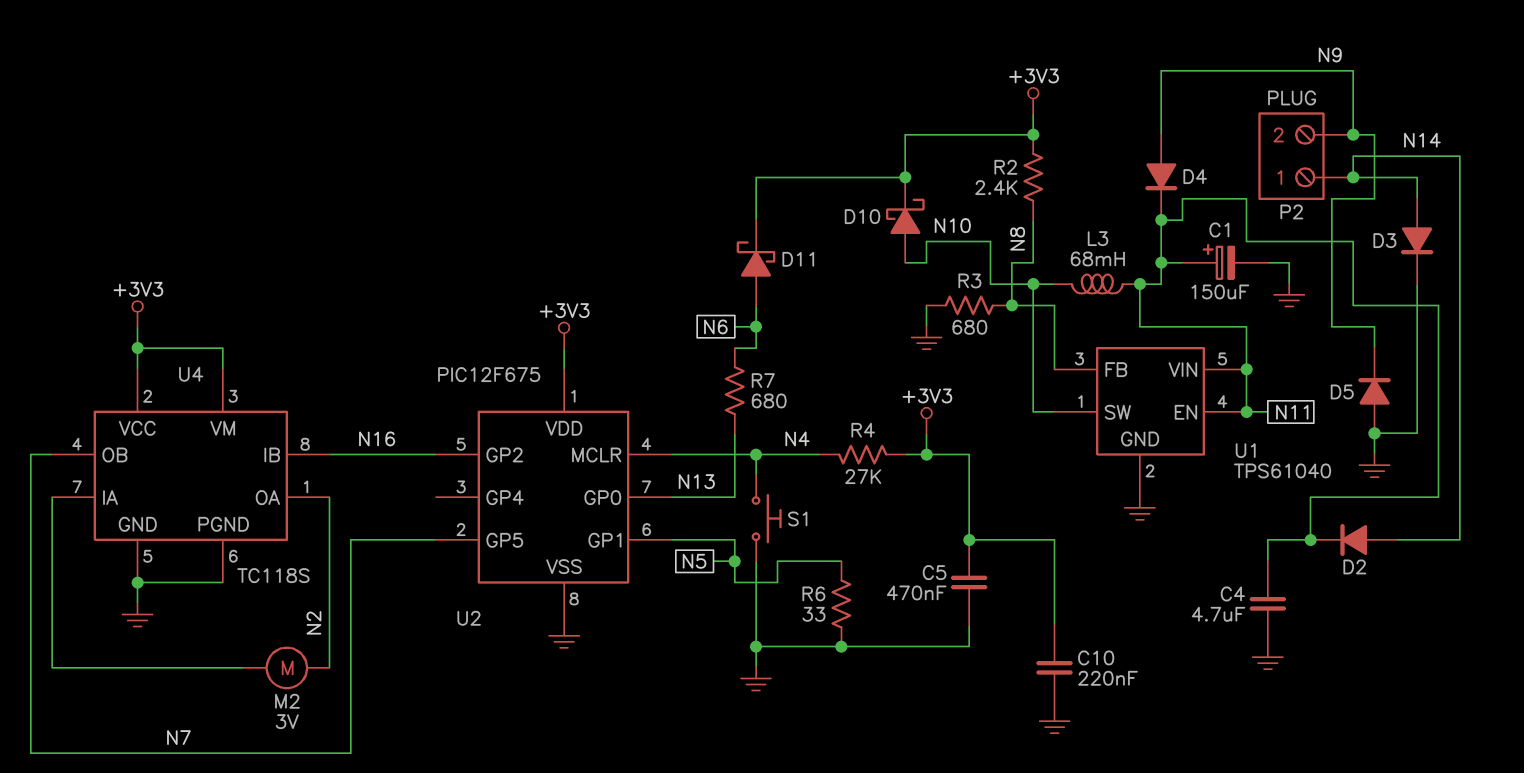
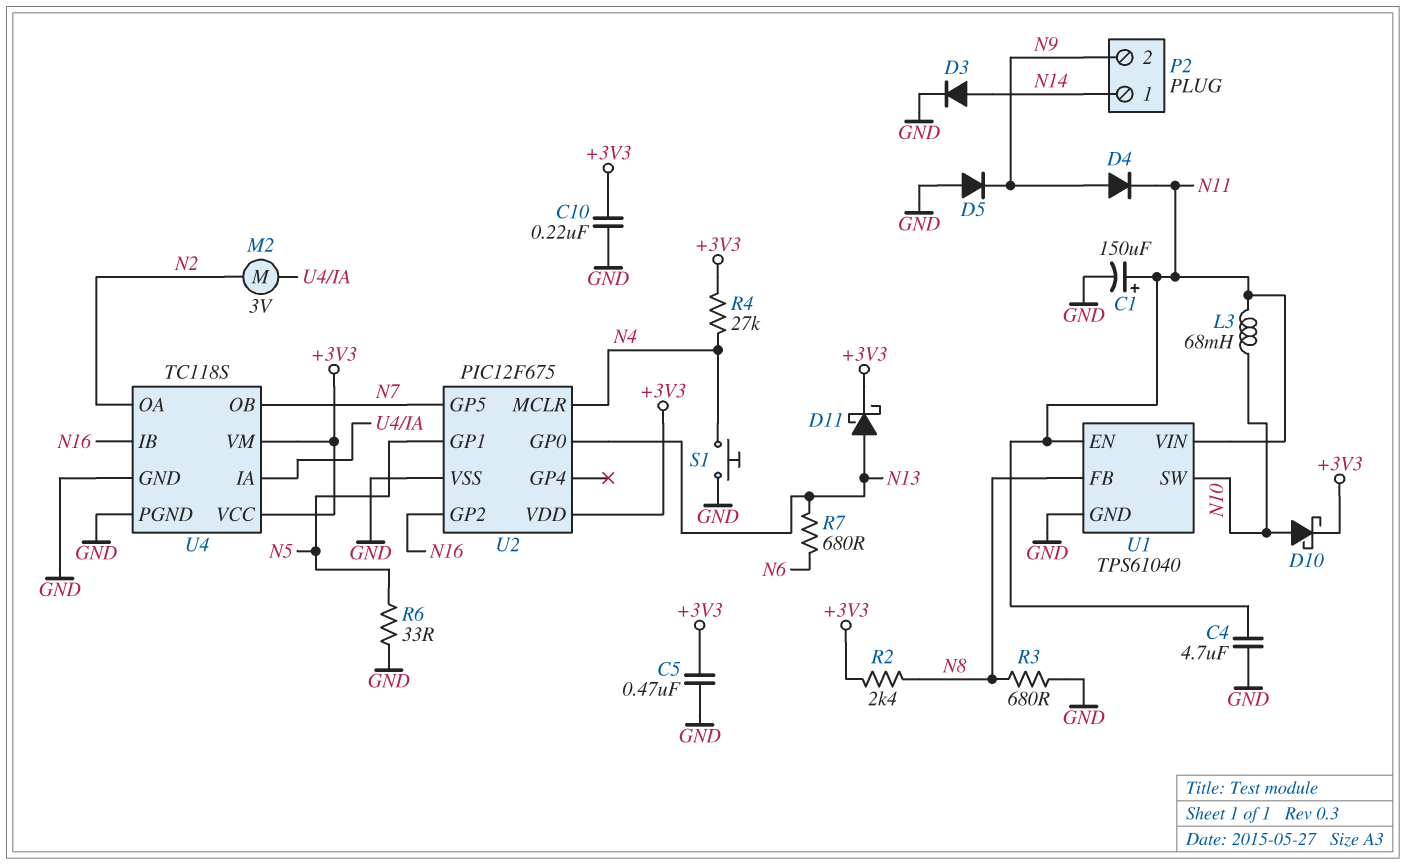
D2: diode (A N14, K N11) -> none
D11: schottky (A N6, K +3V3) -> schottky (A N13, K +3V3)

